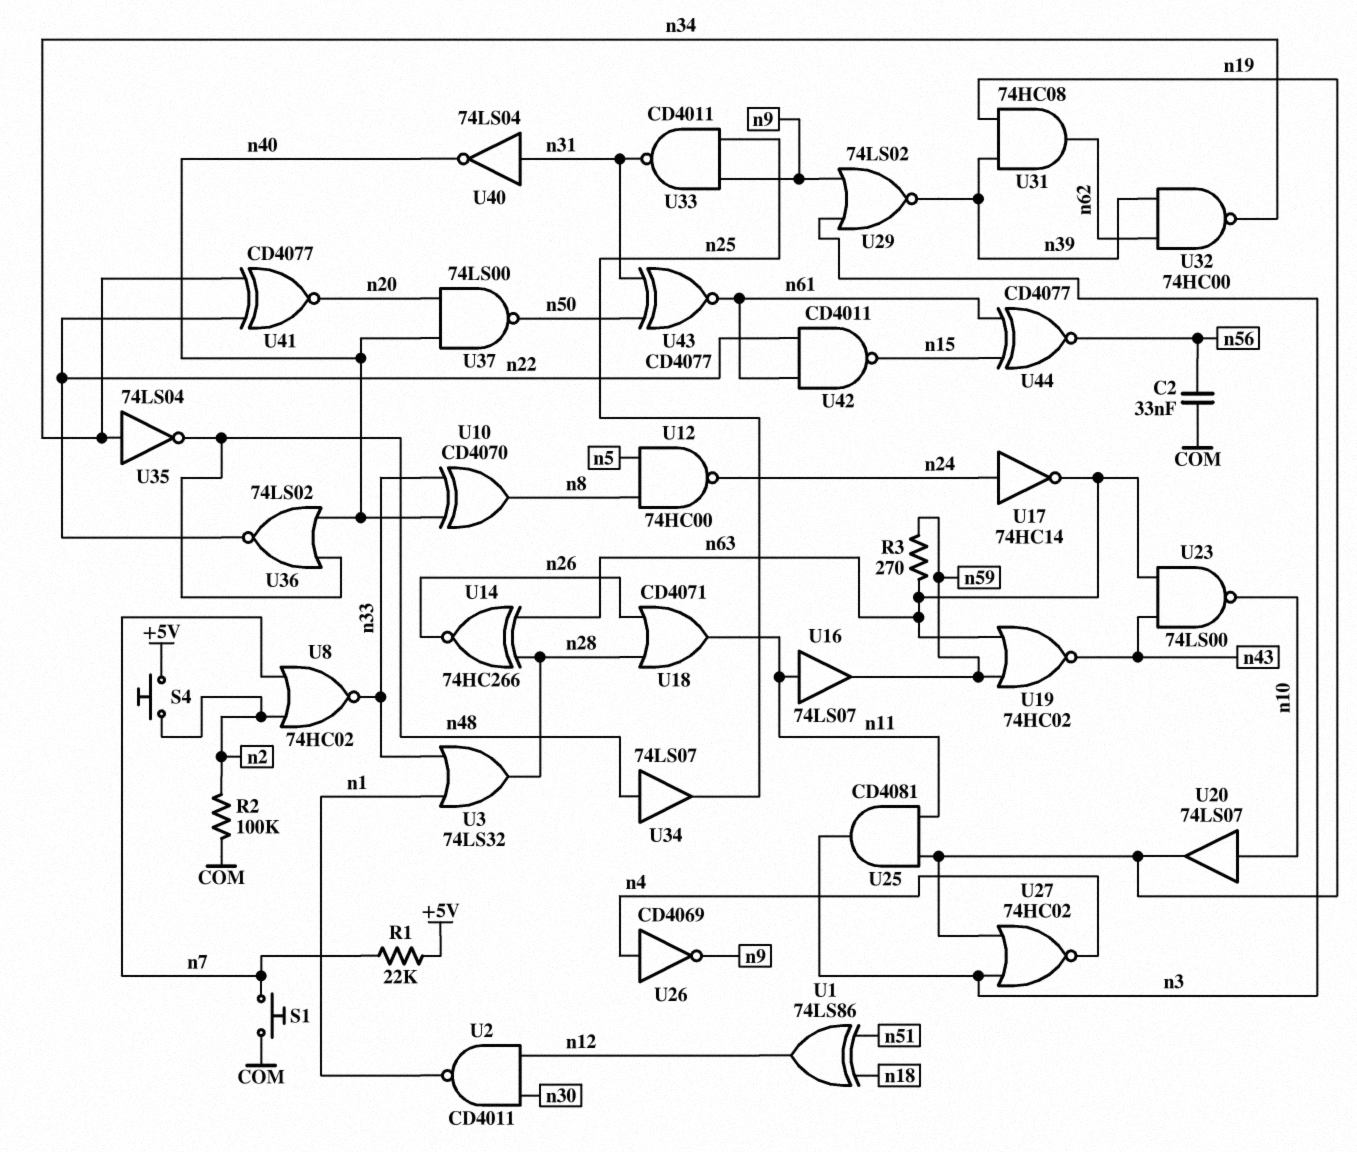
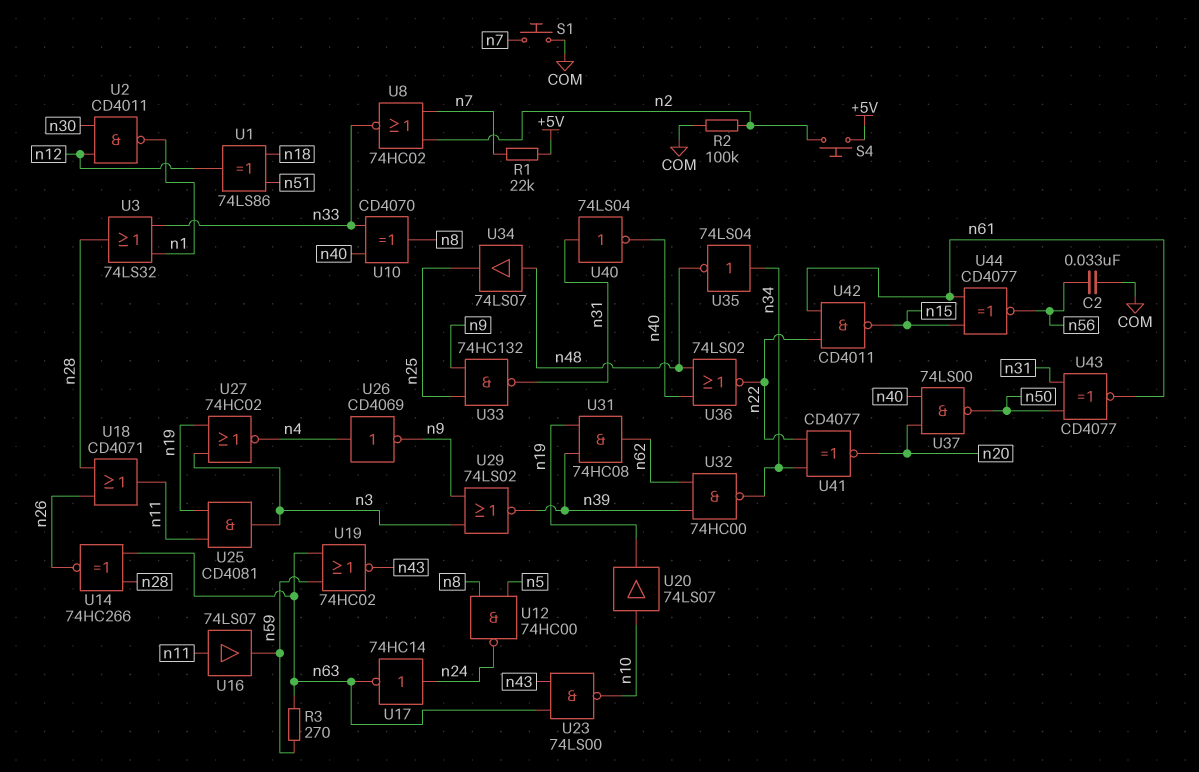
U33: NAND CD4011 (in n9, in n25, out n31) -> NAND 74HC132 (in n9, in n25, out n31)

